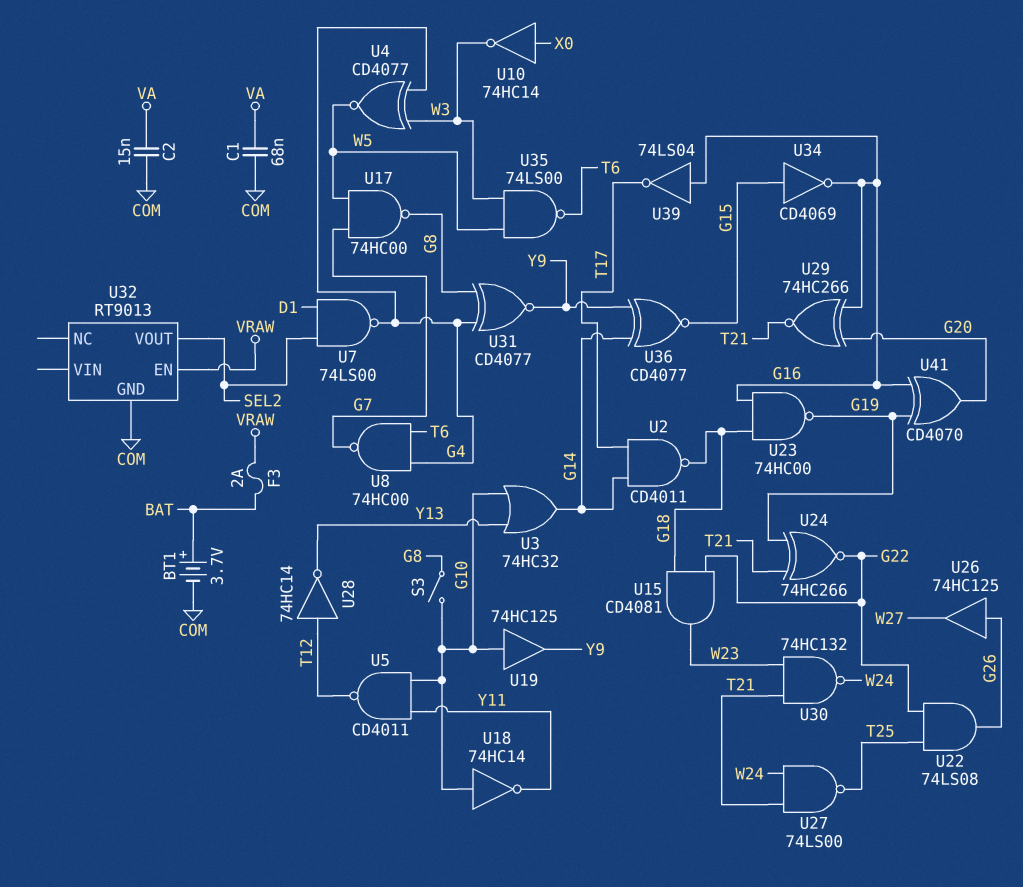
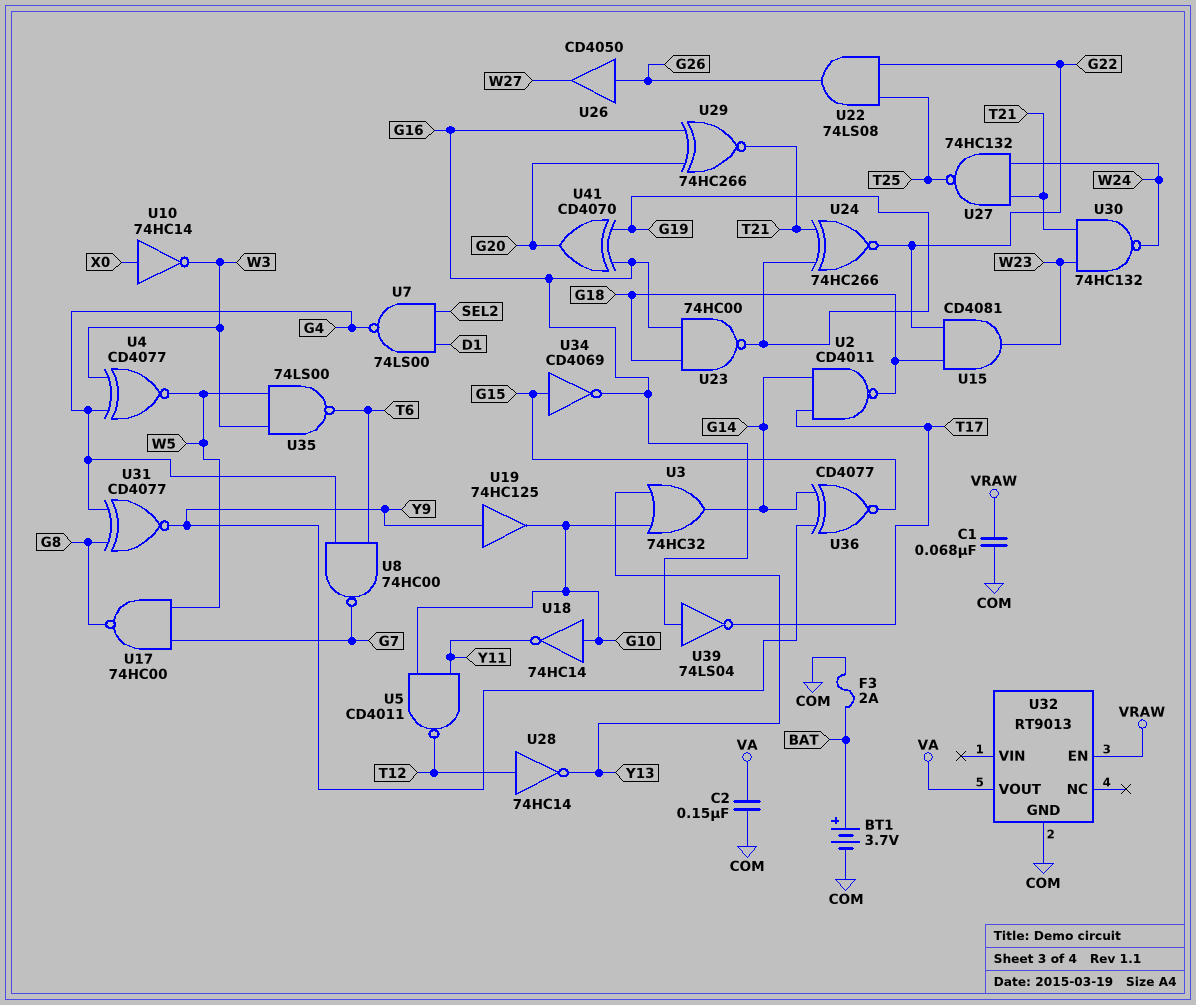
C1: 68nF (COM, VA) -> 68nF (COM, VRAW)
C2: 15nF (COM, VA) -> 150nF (COM, VA)
F3: 2A (BAT, VRAW) -> 2A (BAT, COM)
S3: switch (G8, G10) -> none
U19: buffer 74HC125 (in G10, out Y9) -> buffer 74HC125 (in Y9, out G10)
U26: buffer 74HC125 (in G26, out W27) -> buffer CD4050 (in G26, out W27)
U27: NAND 74LS00 (in T21, in W24, out T25) -> NAND 74HC132 (in T21, in W24, out T25)
U32 pin VOUT: SEL2 -> VA

